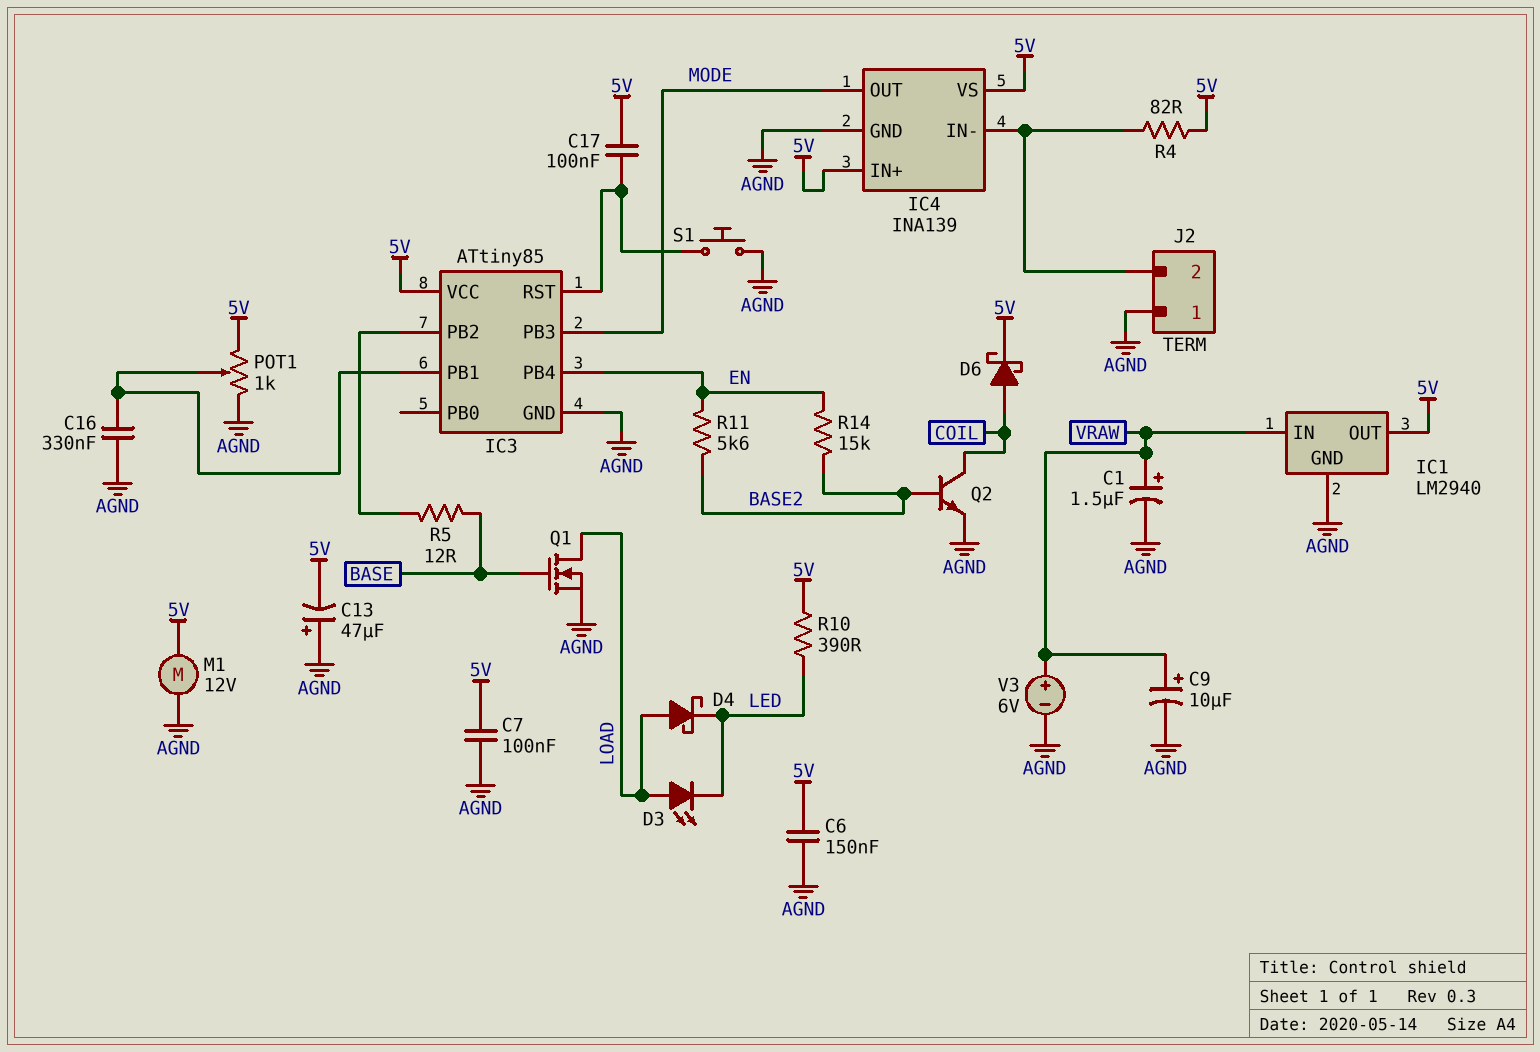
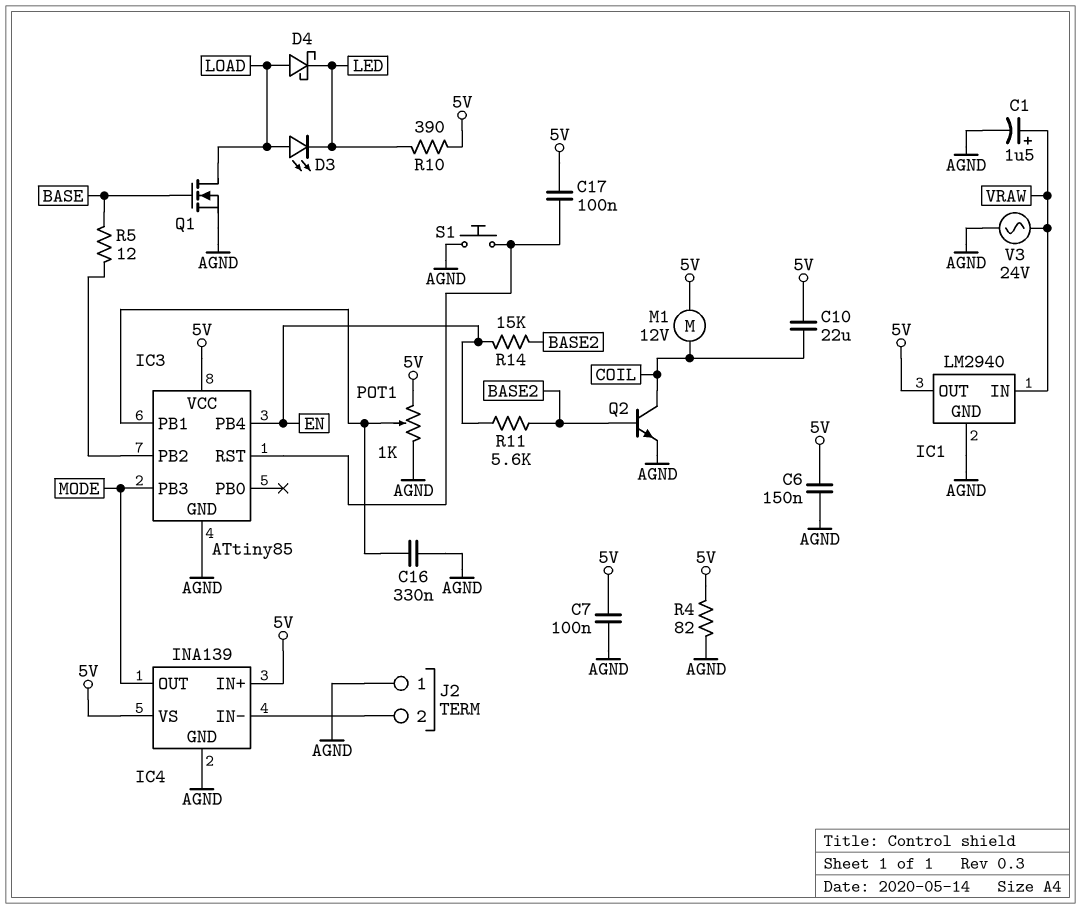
C9: 10uF (plus VRAW, minus AGND) -> none
C10: none -> 22uF (5V, COIL)
C13: 47uF (plus AGND, minus 5V) -> none
D6: schottky (A COIL, K 5V) -> none
M1: motor 12V (5V, AGND) -> motor 12V (5V, COIL)
R4: 82 (5V, IC4/IN-) -> 82 (5V, AGND)
V3: 6V (plus VRAW, minus AGND) -> AC 24V (AGND, VRAW)

